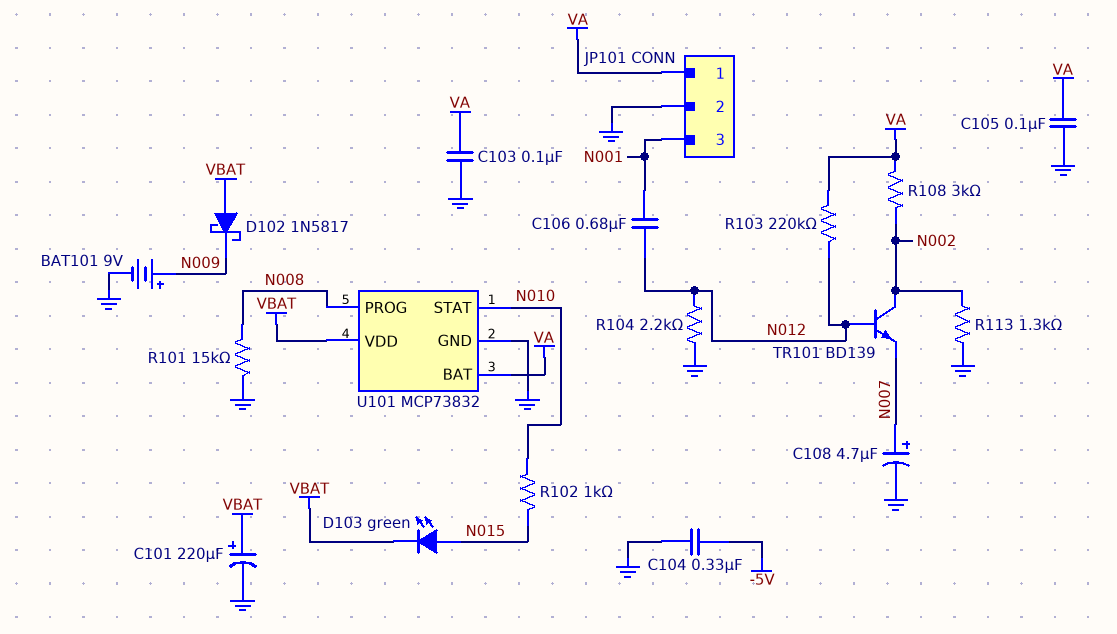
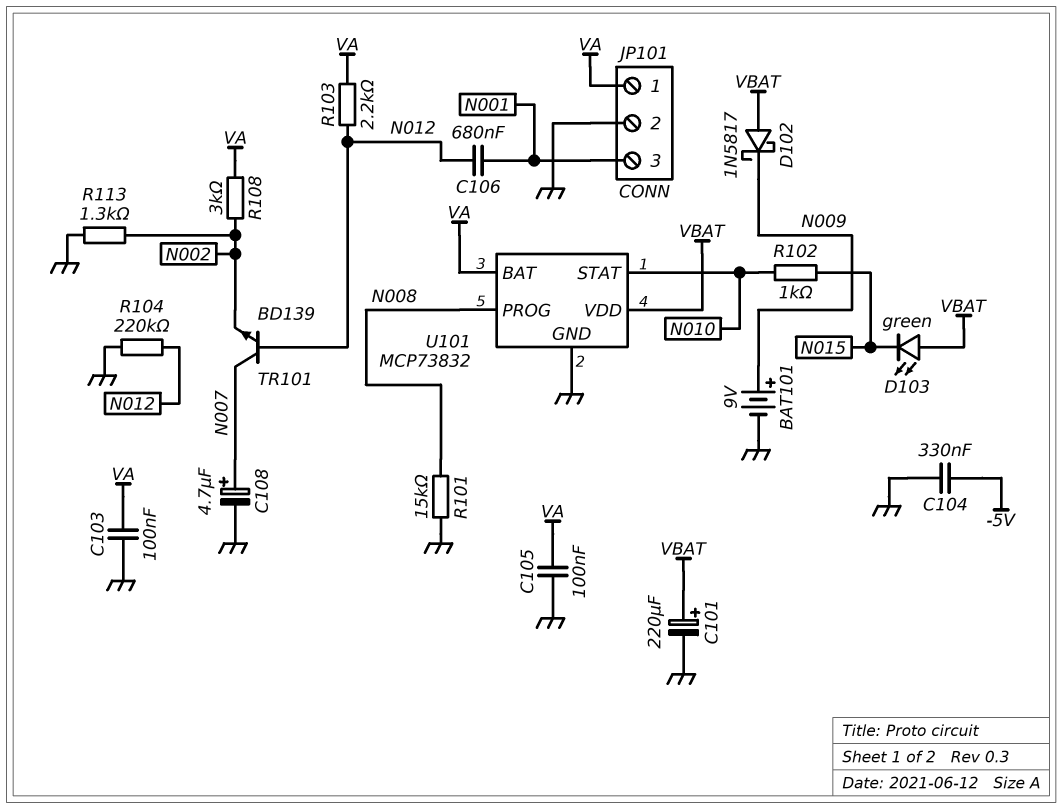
D103: LED green (A N015, K VBAT) -> LED green (A VBAT, K N015)
R103: 220k (N012, VA) -> 2.2k (N012, VA)
R104: 2.2k (GND, N012) -> 220k (GND, N012)
TR101: NPN BD139 (B N012, C N002, E N007) -> NPN BD139 (B N012, C N007, E N002)

